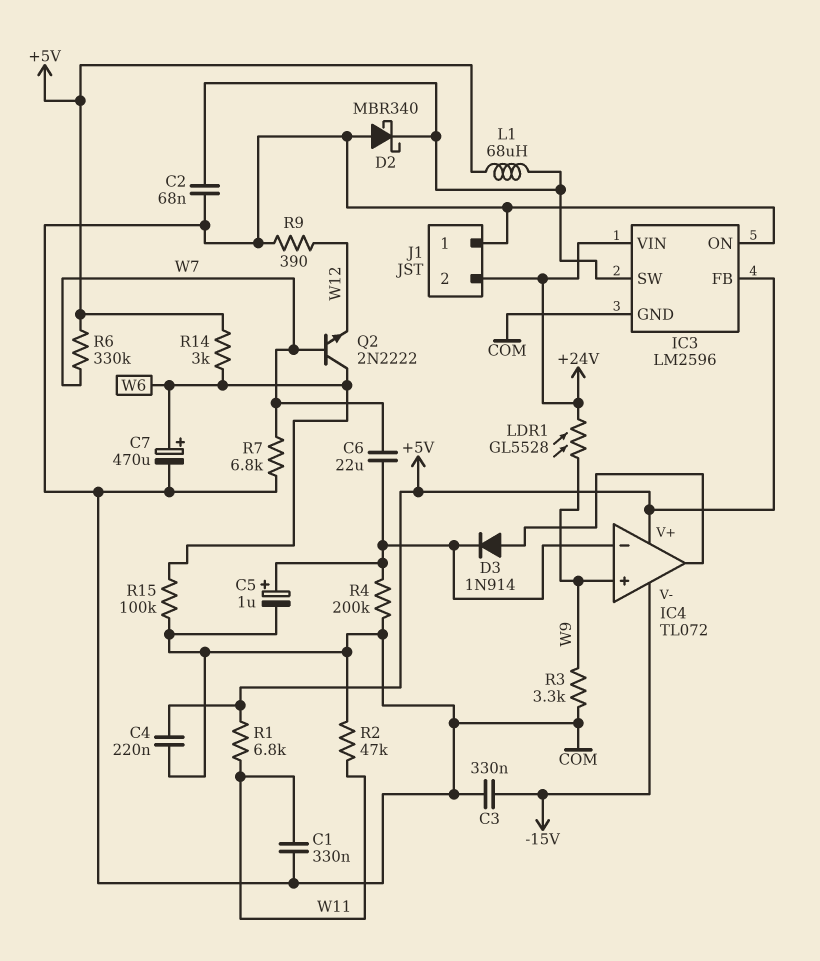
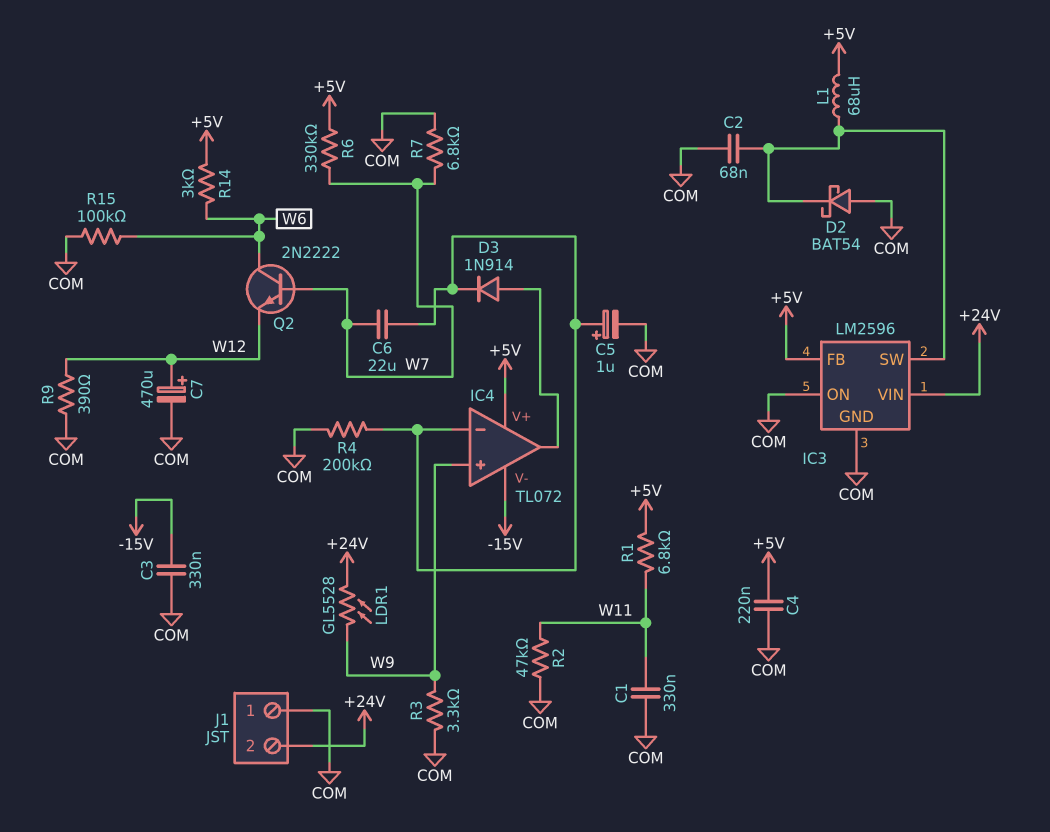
C7: 470uF (plus W6, minus COM) -> 470uF (plus W12, minus COM)
D2: schottky MBR340 (A COM, K IC3/SW) -> schottky BAT54 (A COM, K IC3/SW)

